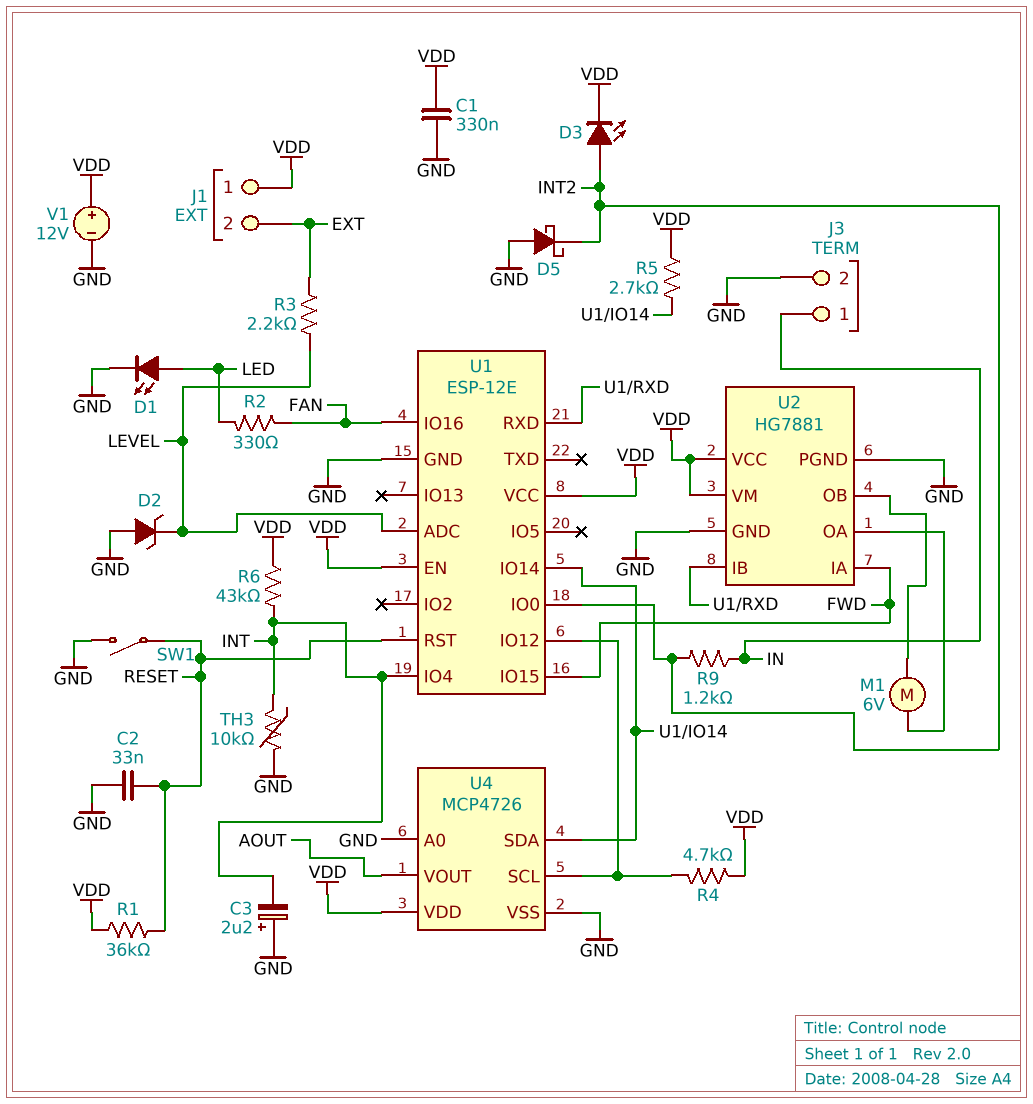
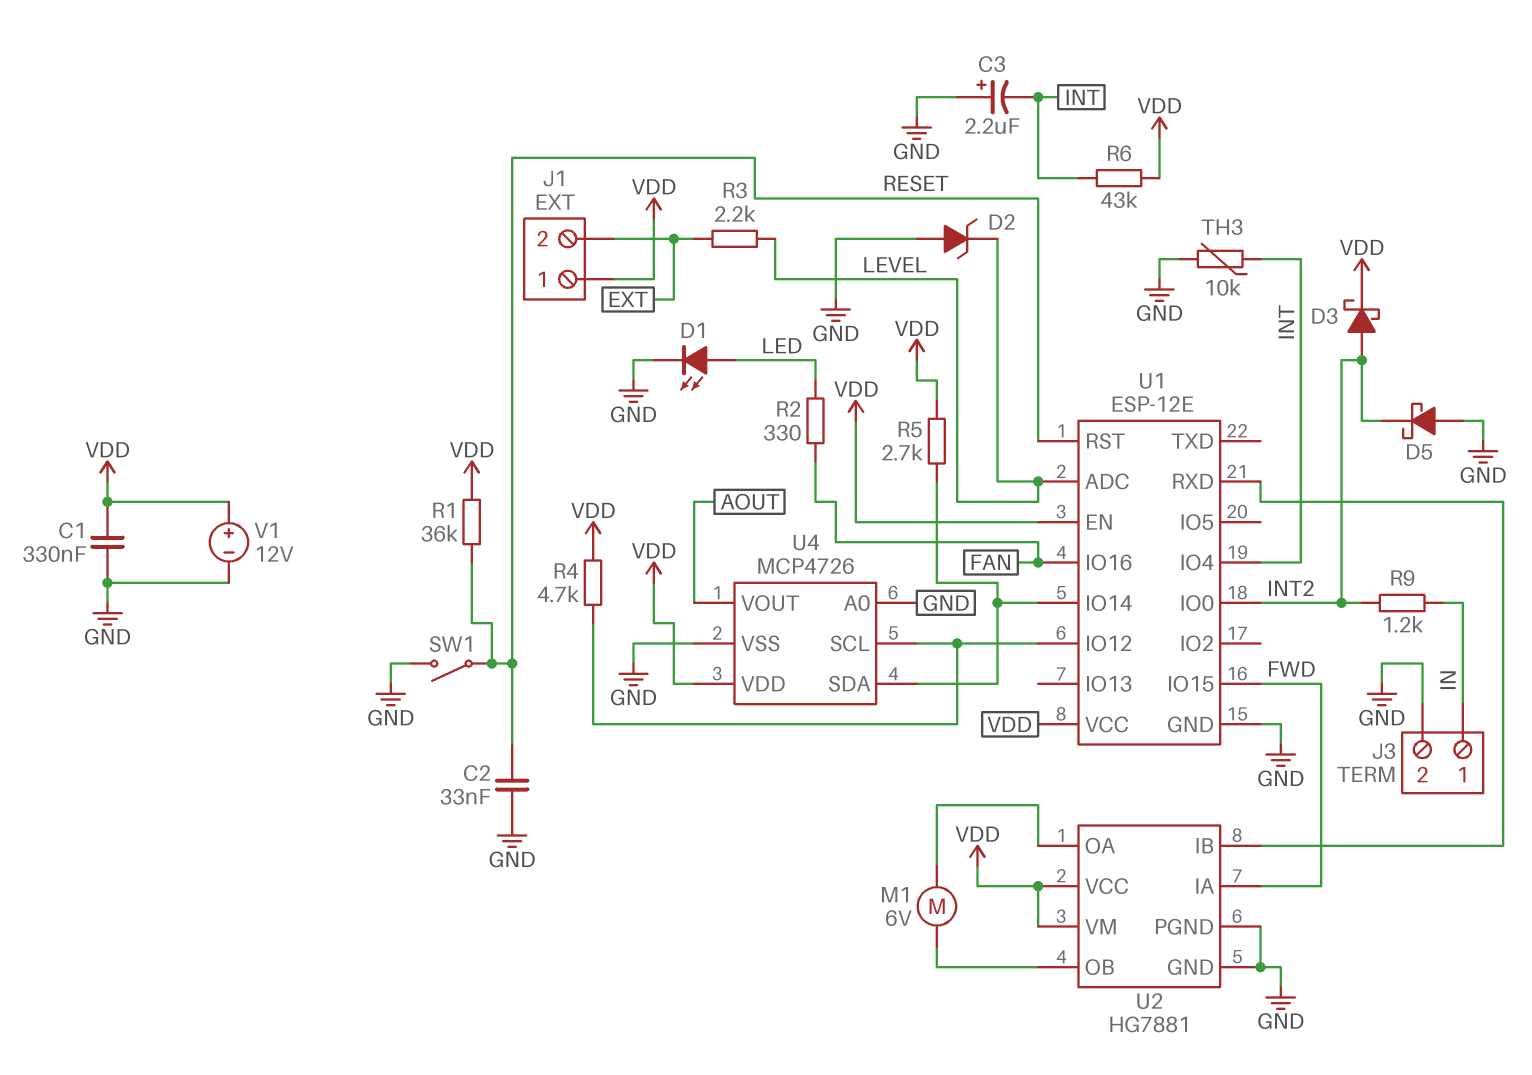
D3: LED (A INT2, K VDD) -> schottky (A INT2, K VDD)

